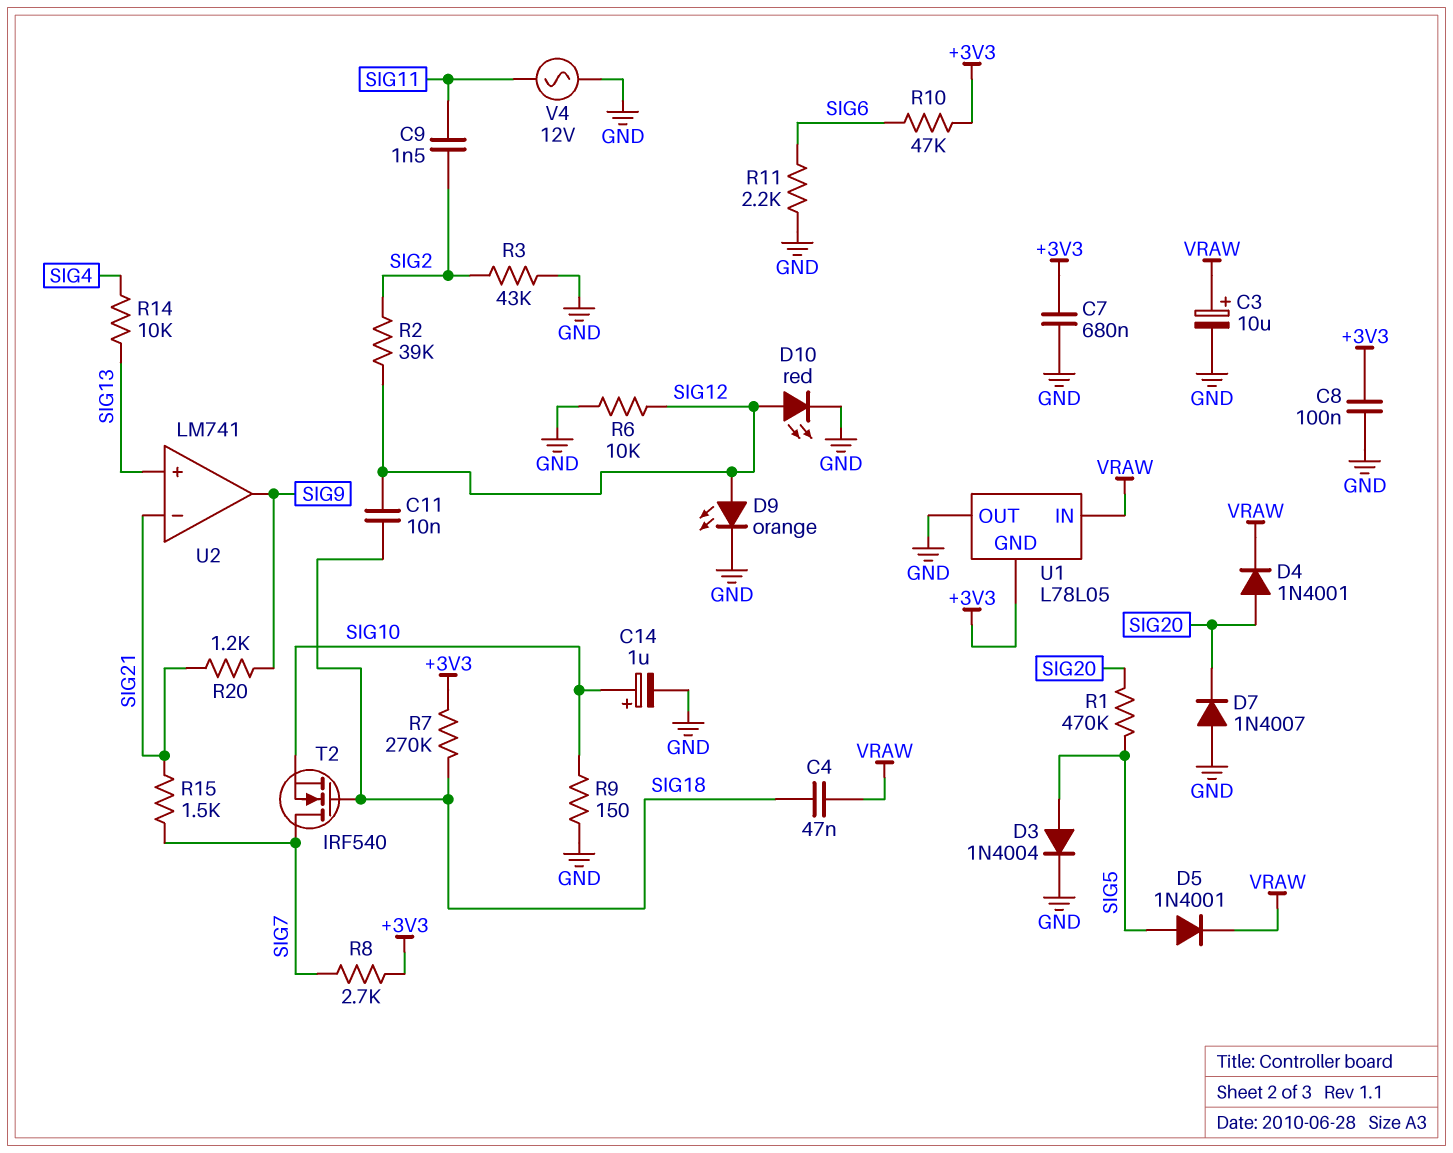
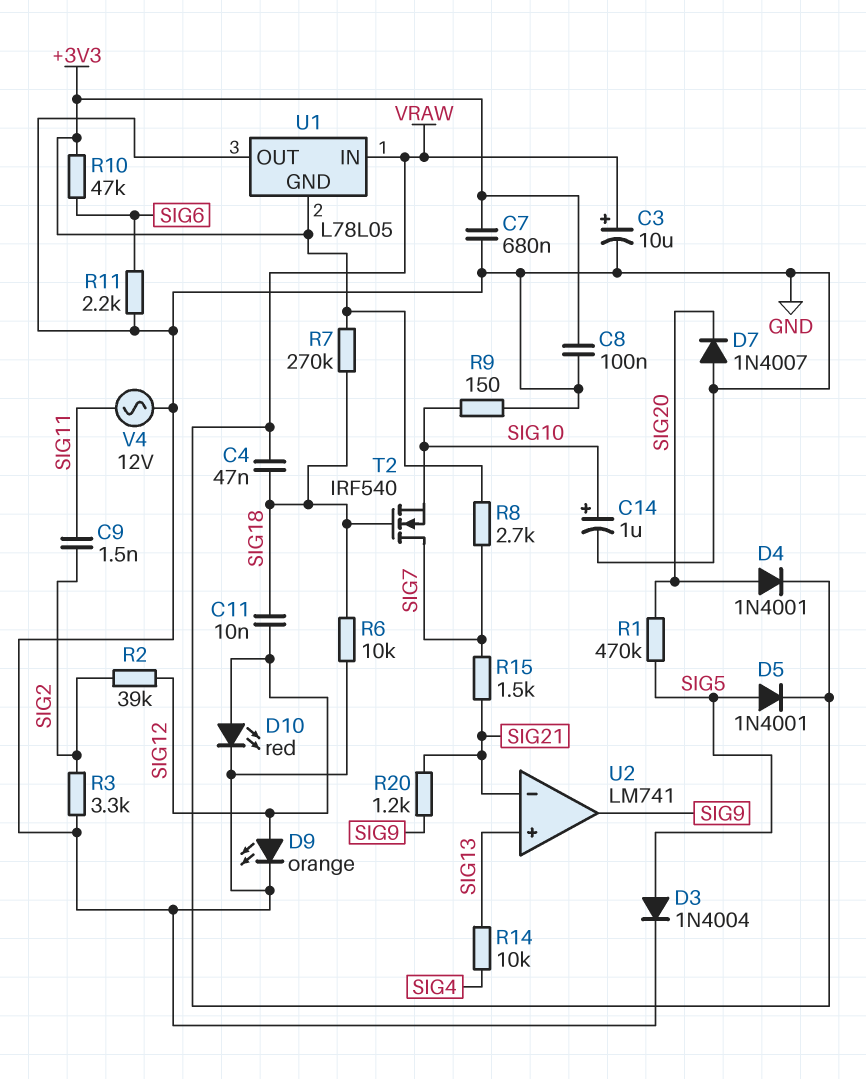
R3: 43k (GND, SIG2) -> 3.3k (GND, SIG2)
R6: 10k (GND, SIG12) -> 10k (GND, SIG18)

